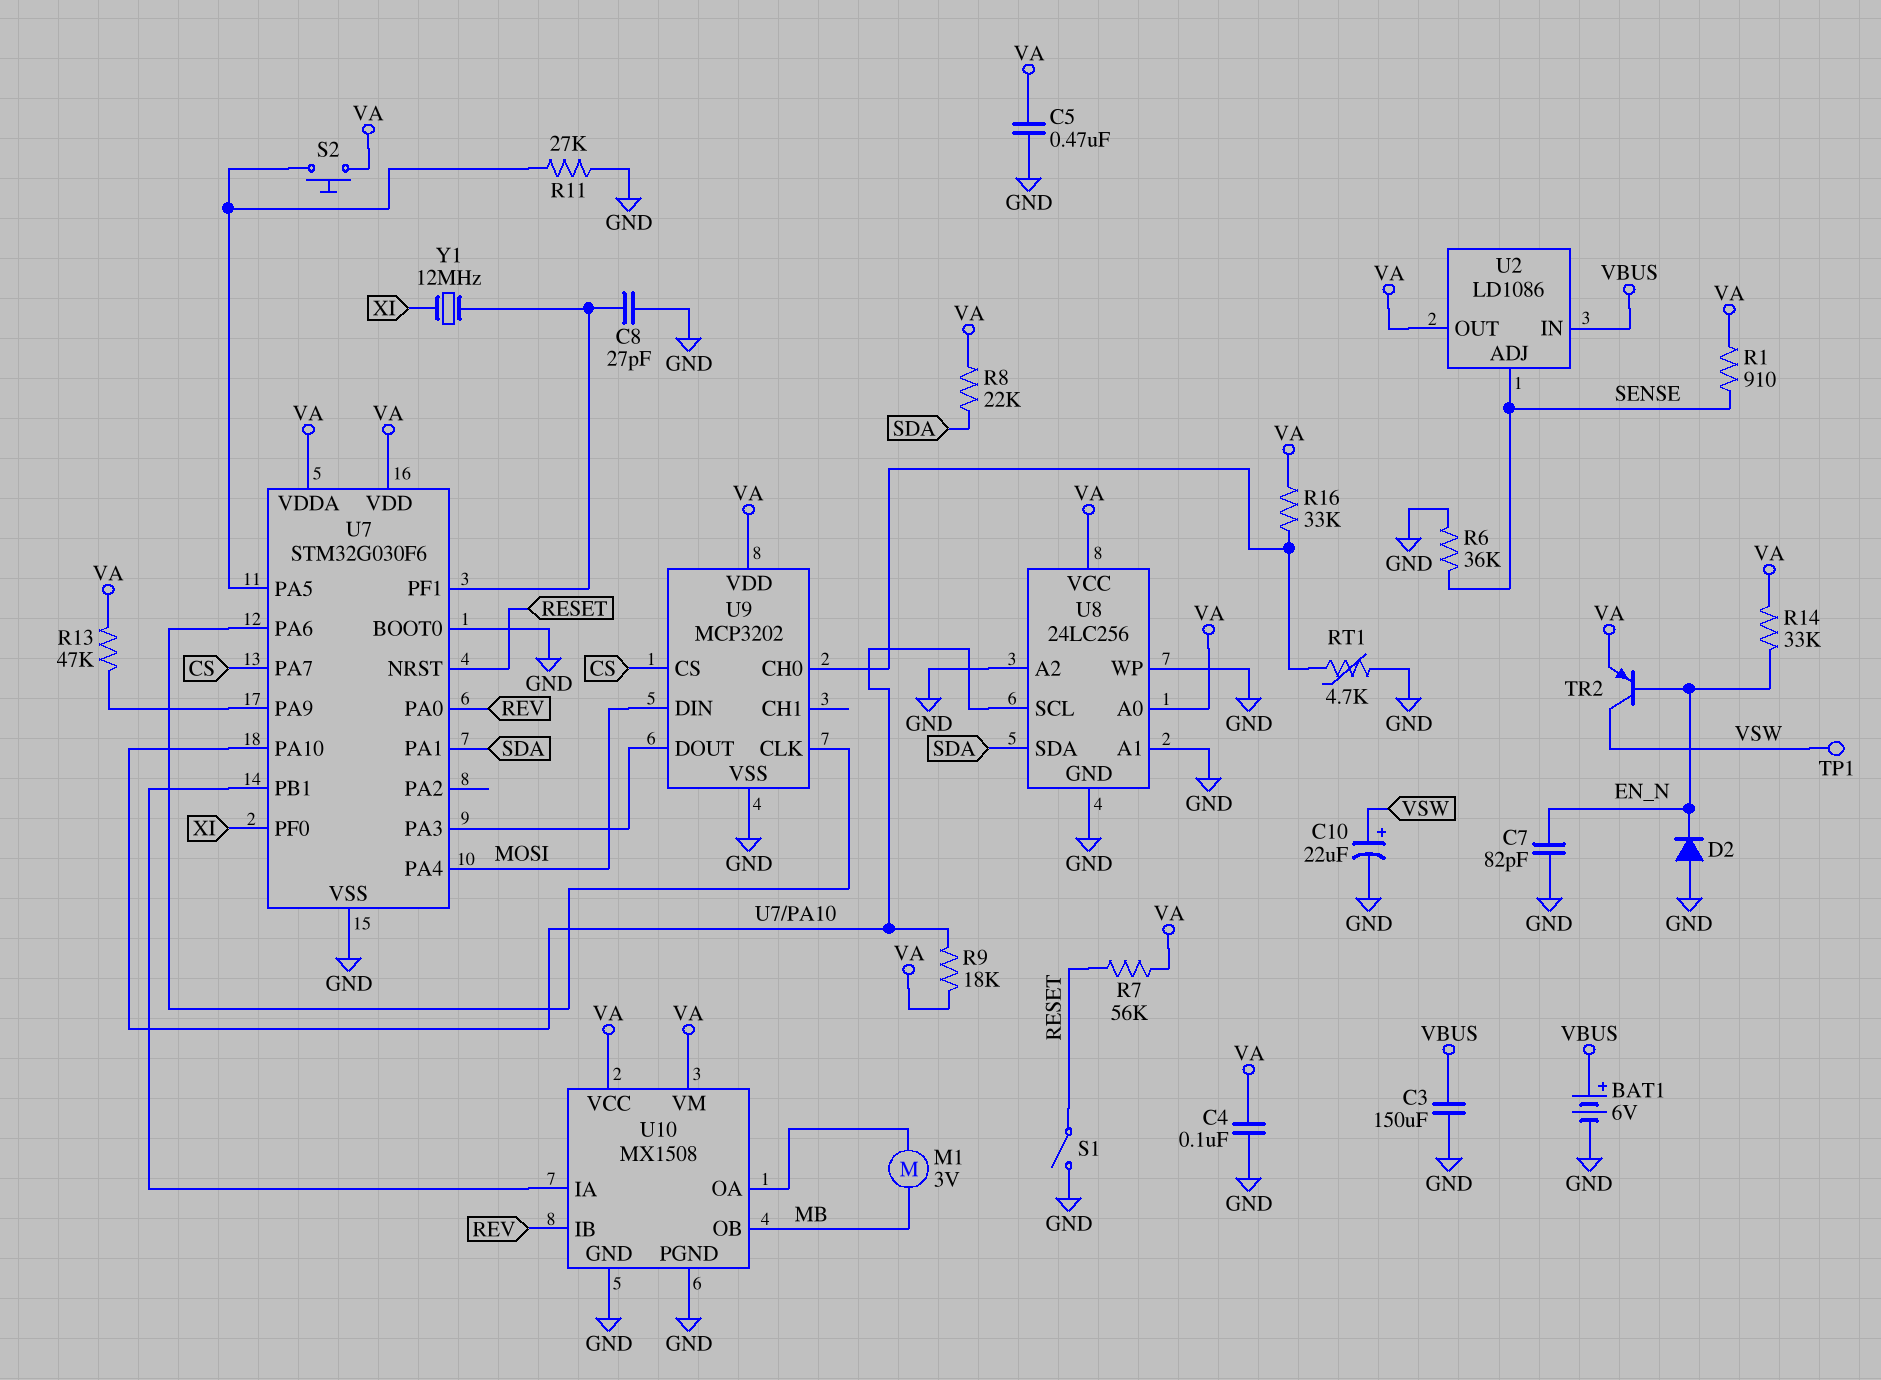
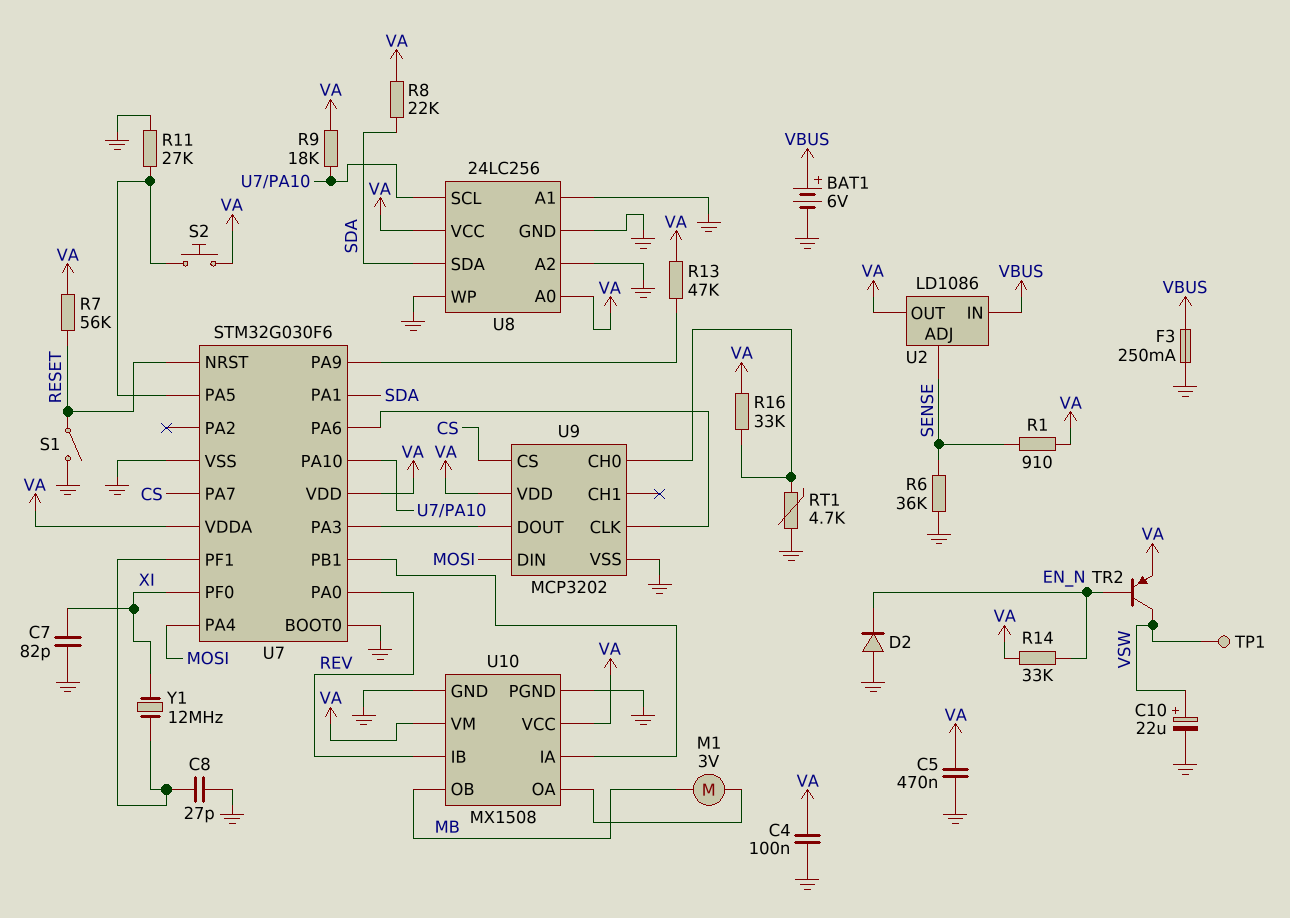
C3: 150uF (GND, VBUS) -> none
C7: 82pF (EN_N, GND) -> 82pF (GND, XI)
F3: none -> 250mA (GND, VBUS)

